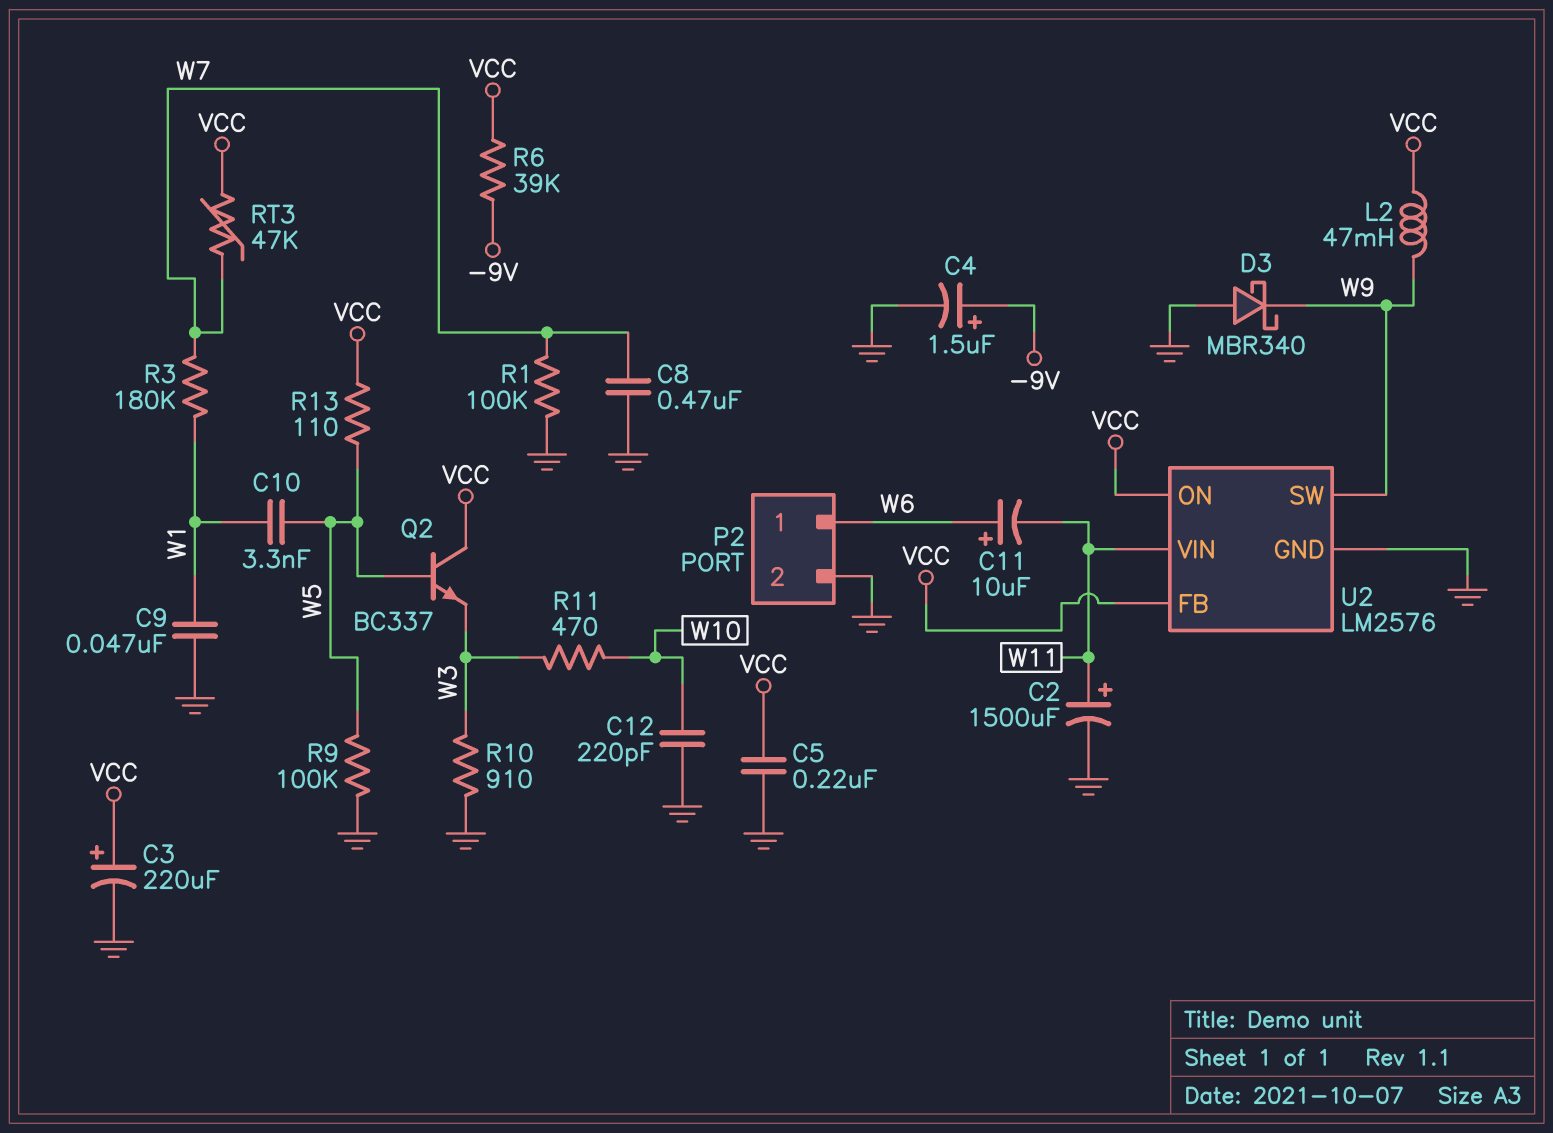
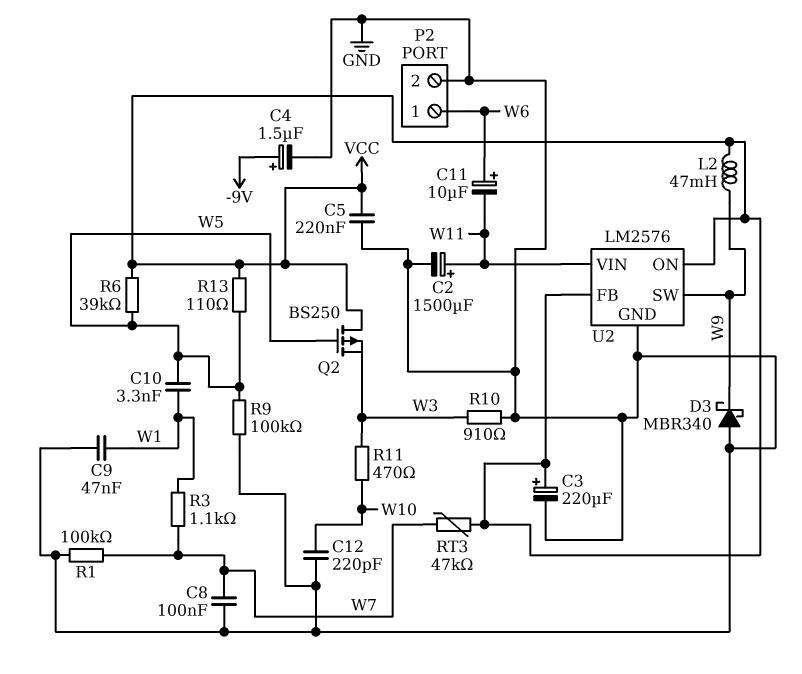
C8: 470nF (GND, W7) -> 100nF (GND, W7)
Q2: NPN BC337 (B W5, C VCC, E W3) -> PMOS BS250 (G W5, D VCC, S W3)
R3: 180k (W1, W7) -> 1.1k (W1, W7)
R6: 39k (-9V, VCC) -> 39k (VCC, W5)

